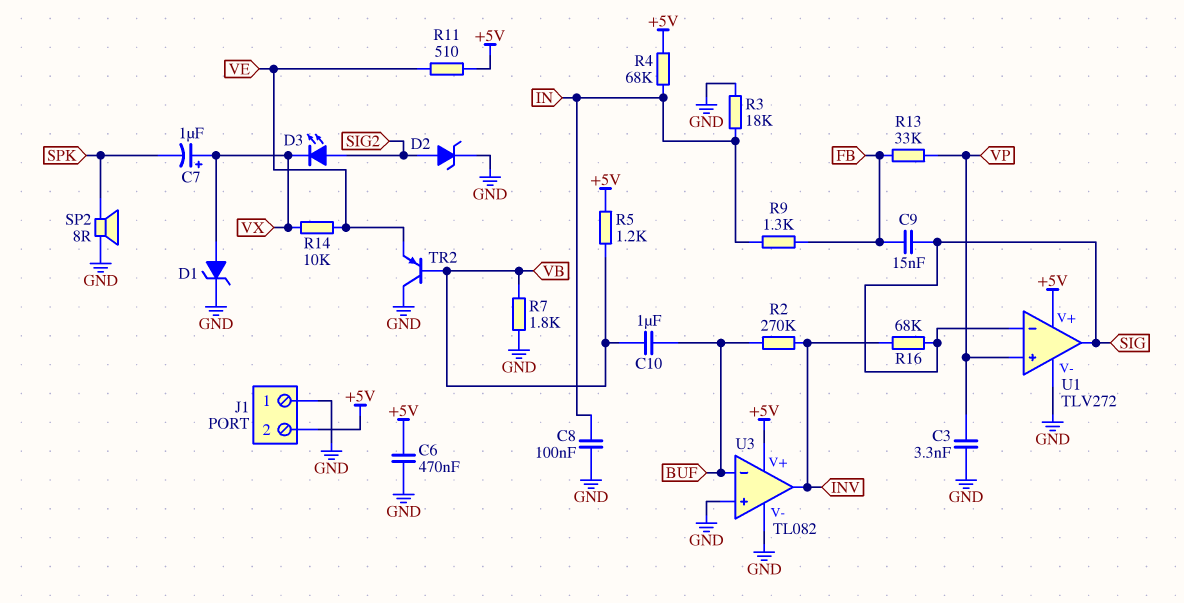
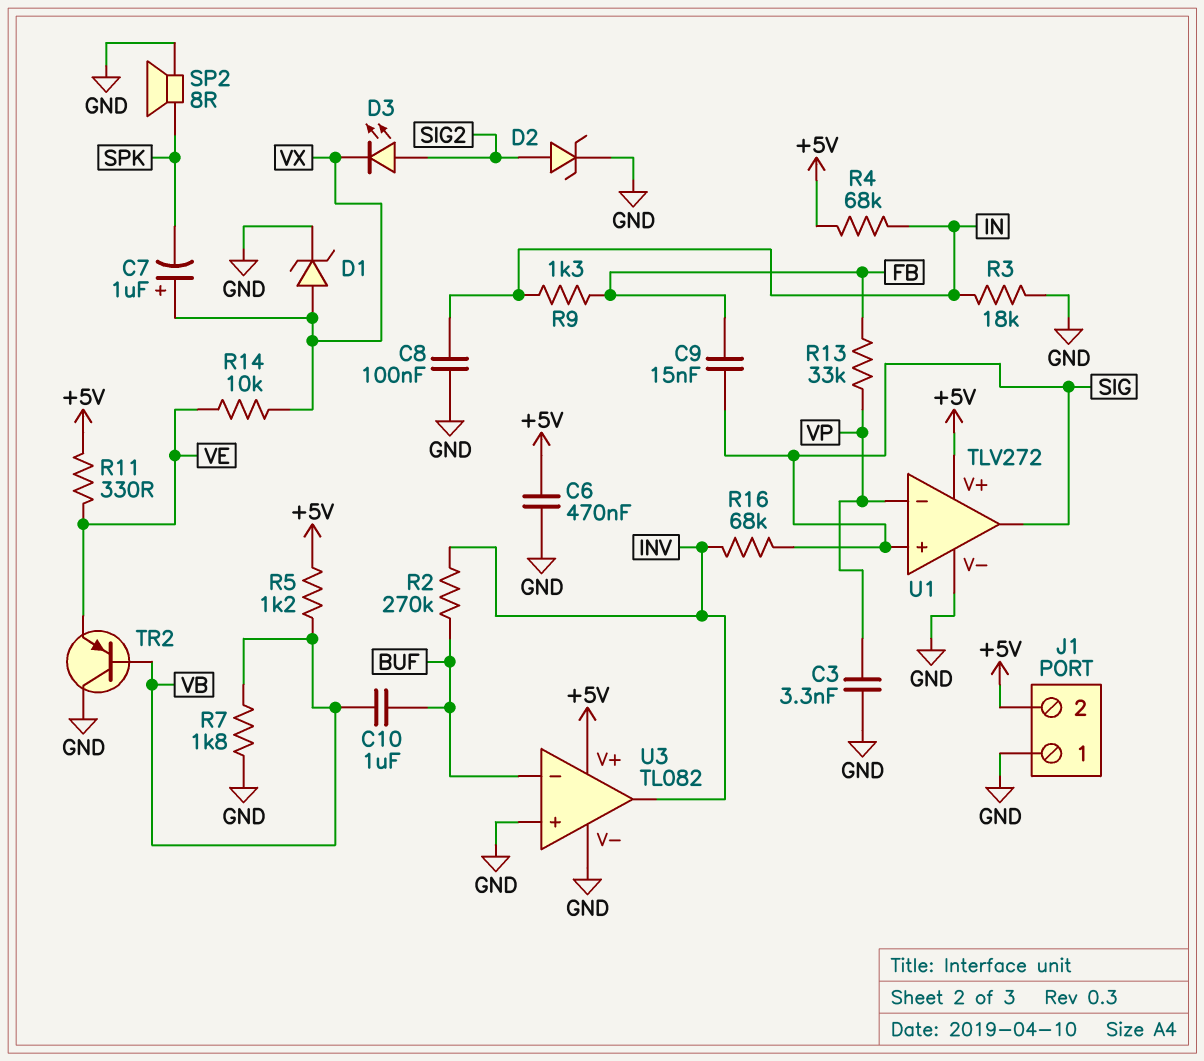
R11: 510 (+5V, VE) -> 330 (+5V, VE)
U1 pin in+: VP -> SIG
U1 pin in-: SIG -> VP

